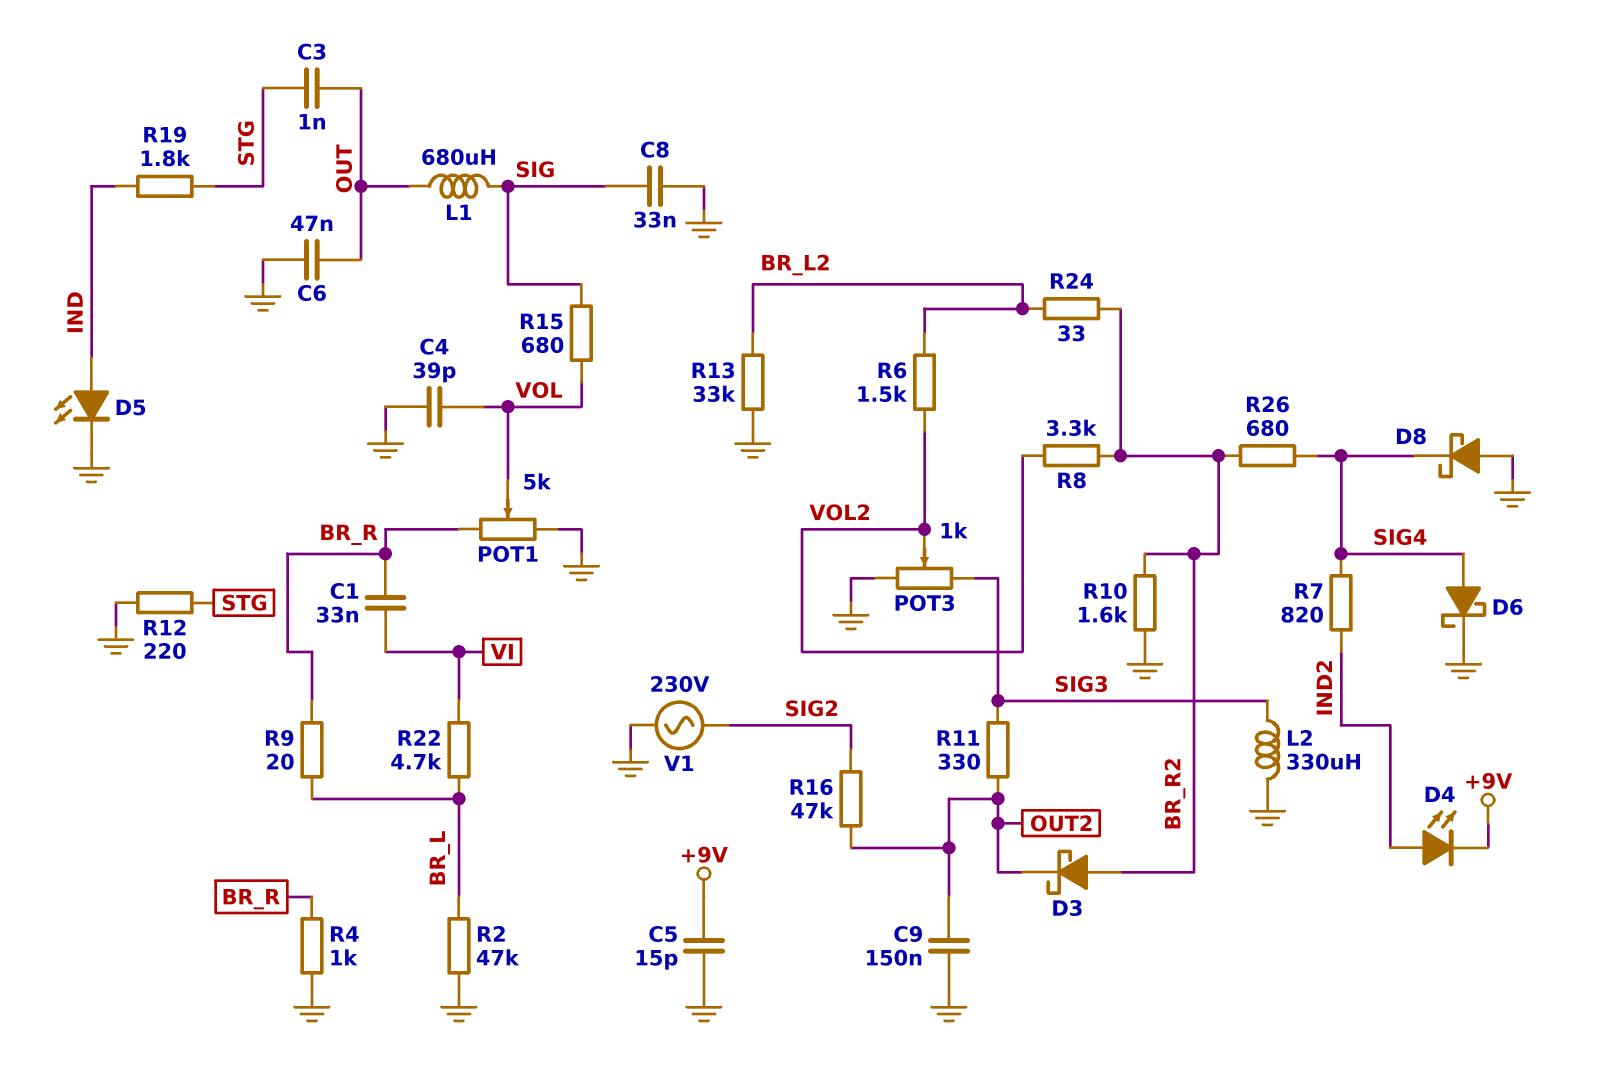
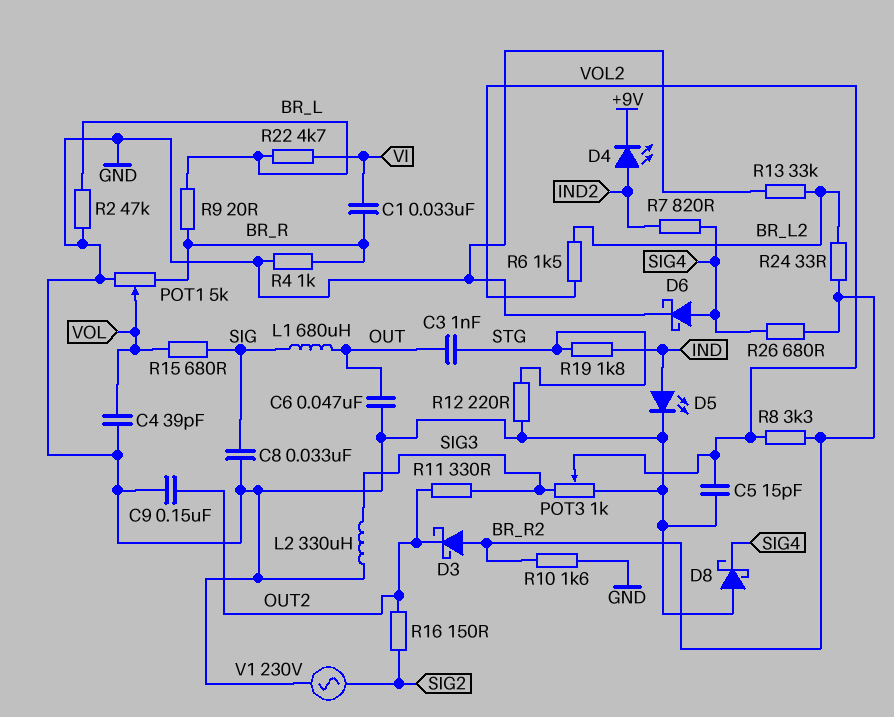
C5: 15pF (+9V, GND) -> 15pF (GND, VOL2)
R16: 47k (OUT2, SIG2) -> 150 (OUT2, SIG2)

